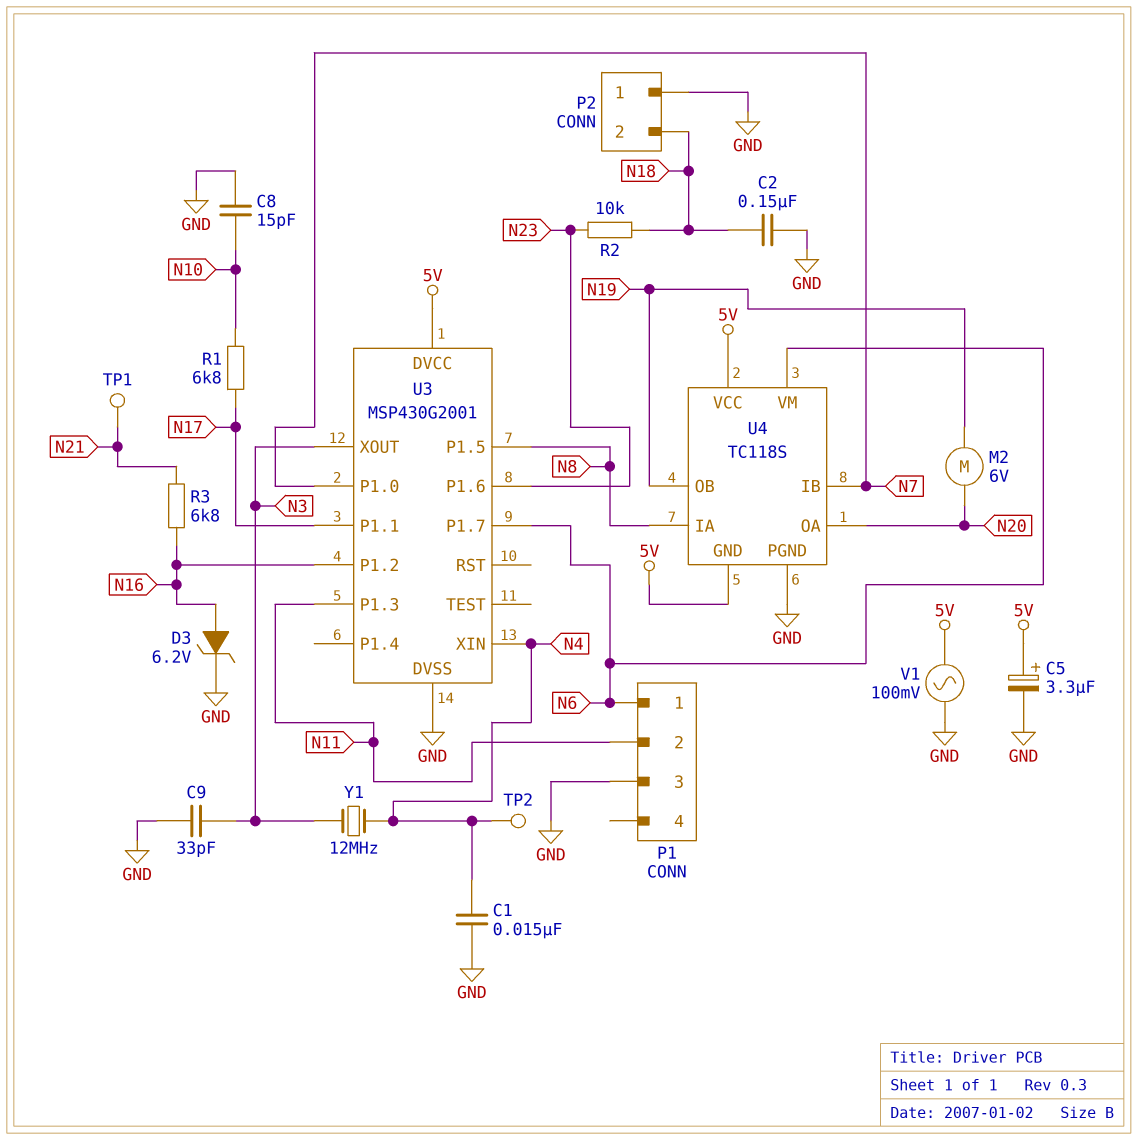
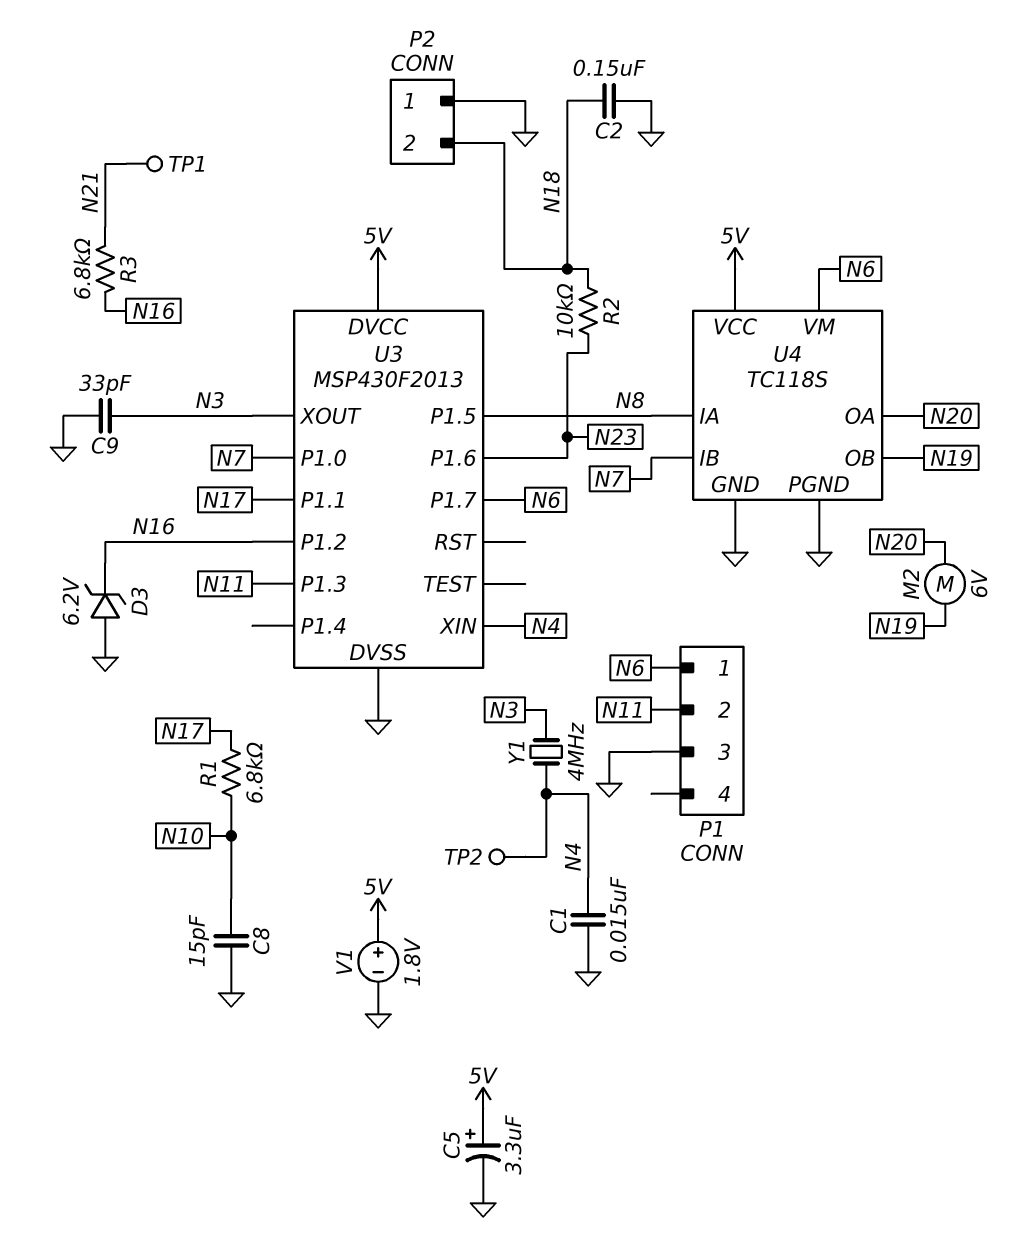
D3: zener 6.2V (A N16, K GND) -> zener 6.2V (A GND, K N16)
U3: MSP430G2001 -> MSP430F2013
U4 pin GND: 5V -> GND
V1: AC 100mV (5V, GND) -> 1.8V (plus 5V, minus GND)
Y1: 12MHz (N3, N4) -> 4MHz (N3, N4)

